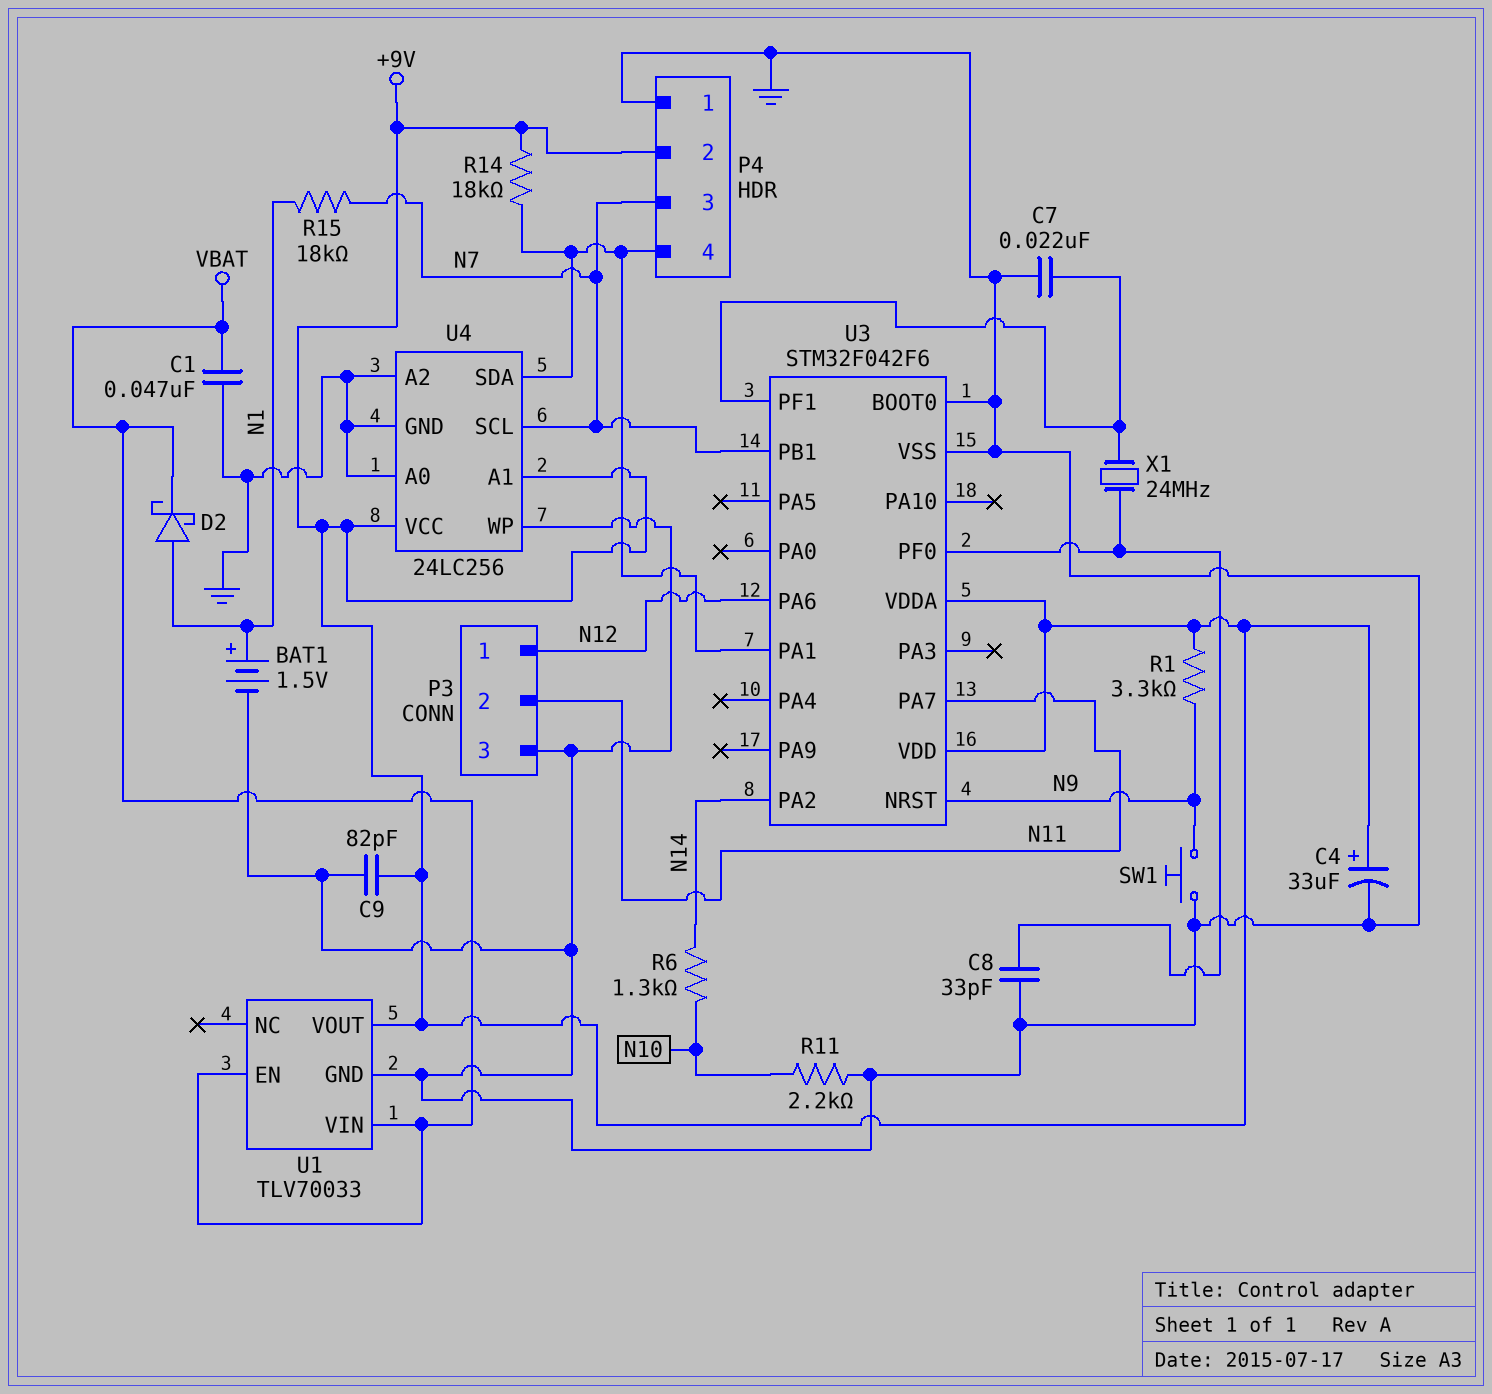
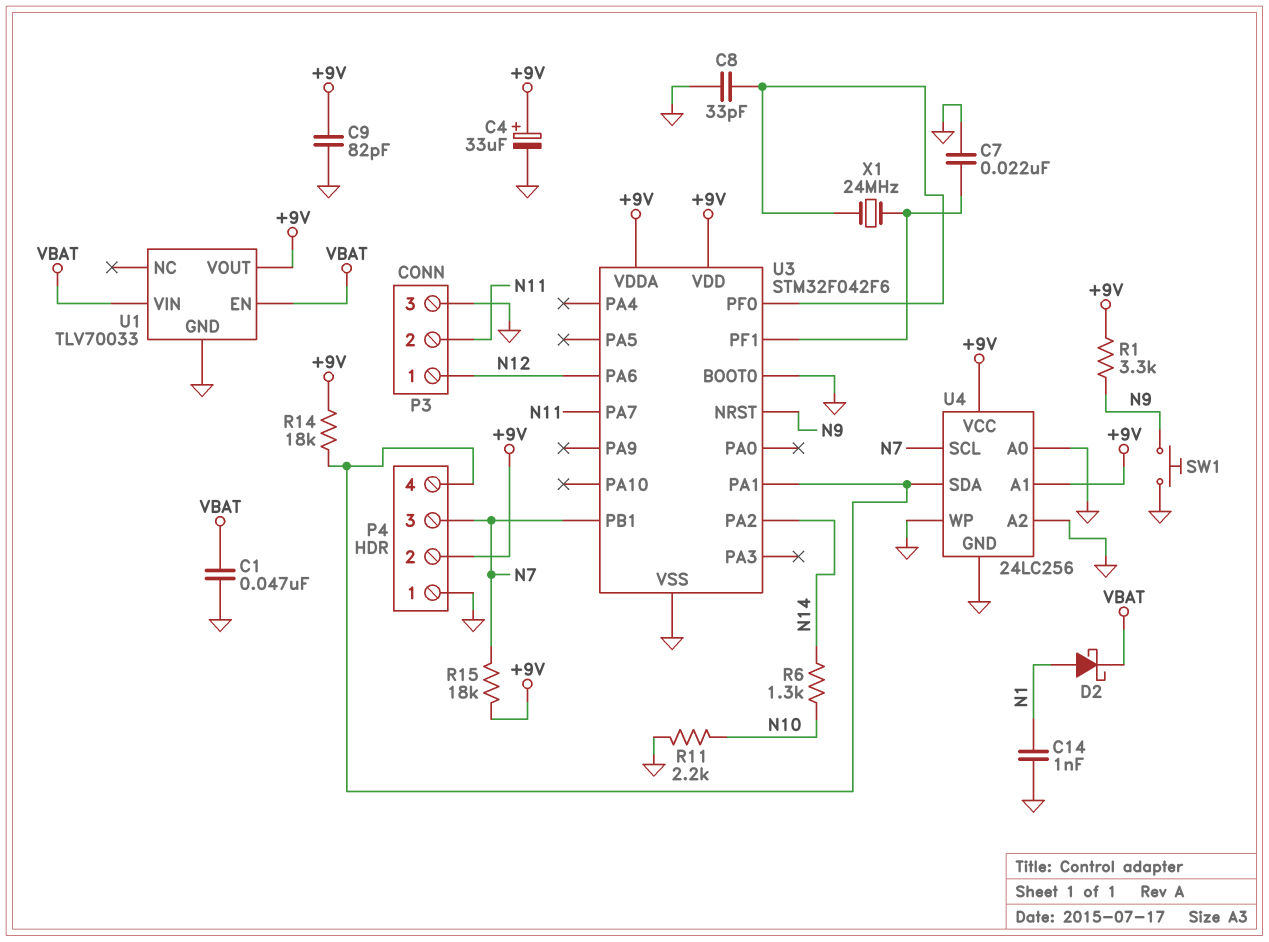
BAT1: 1.5V (plus N1, minus GND) -> none
C14: none -> 1nF (GND, N1)
R15: 18k (N1, N7) -> 18k (+9V, N7)

